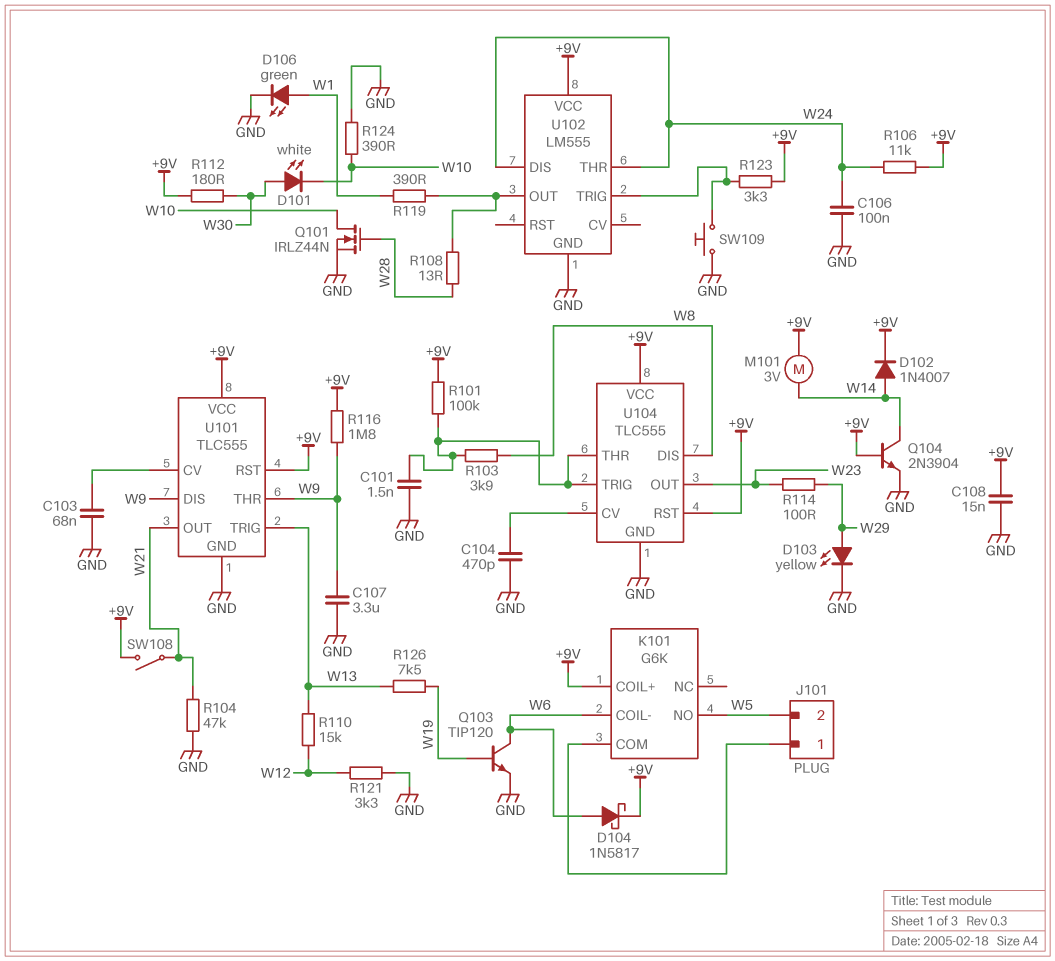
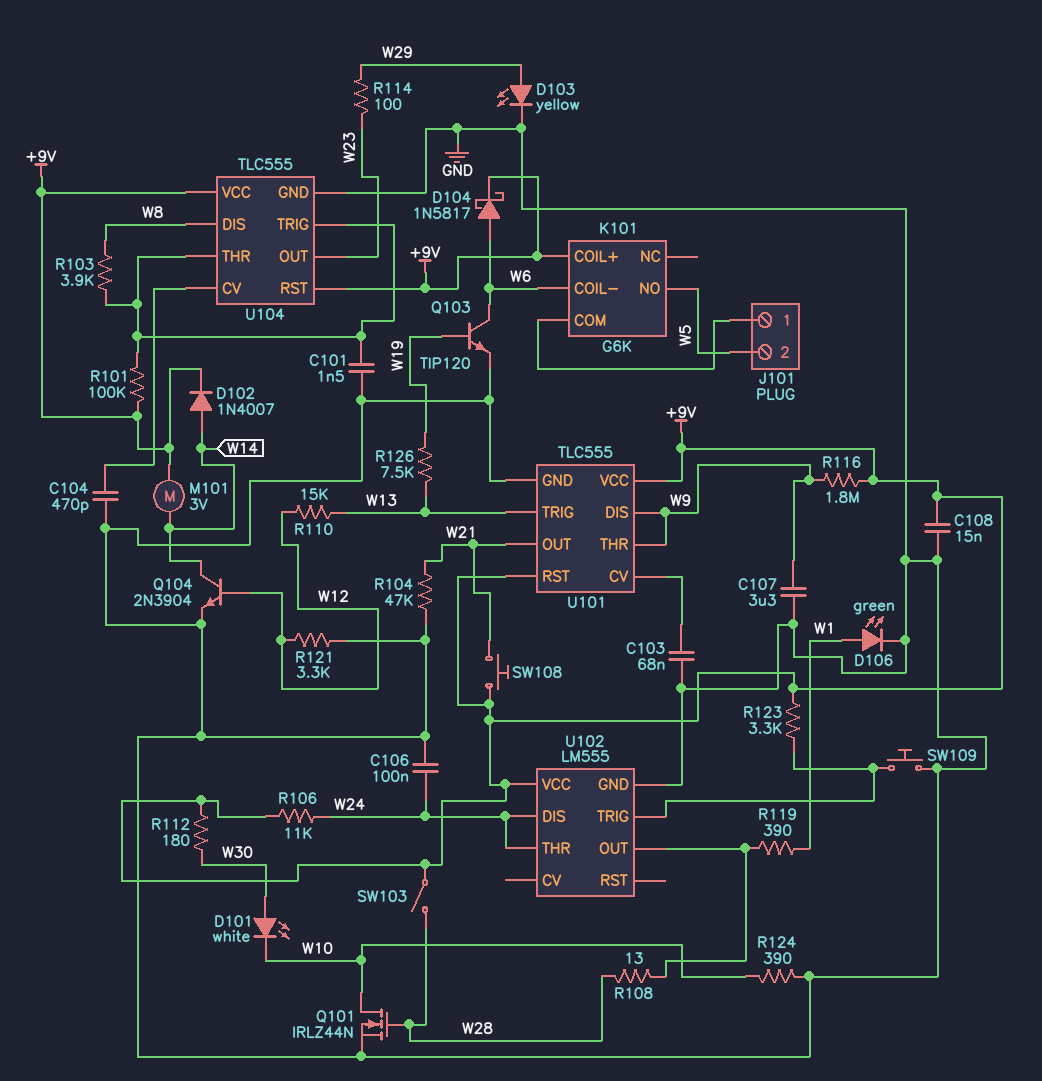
Q104: NPN 2N3904 (B +9V, C W14, E GND) -> NPN 2N3904 (B W12, C W14, E GND)
SW103: none -> switch (+9V, W28)
SW108: switch (+9V, W21) -> button (+9V, W21)

